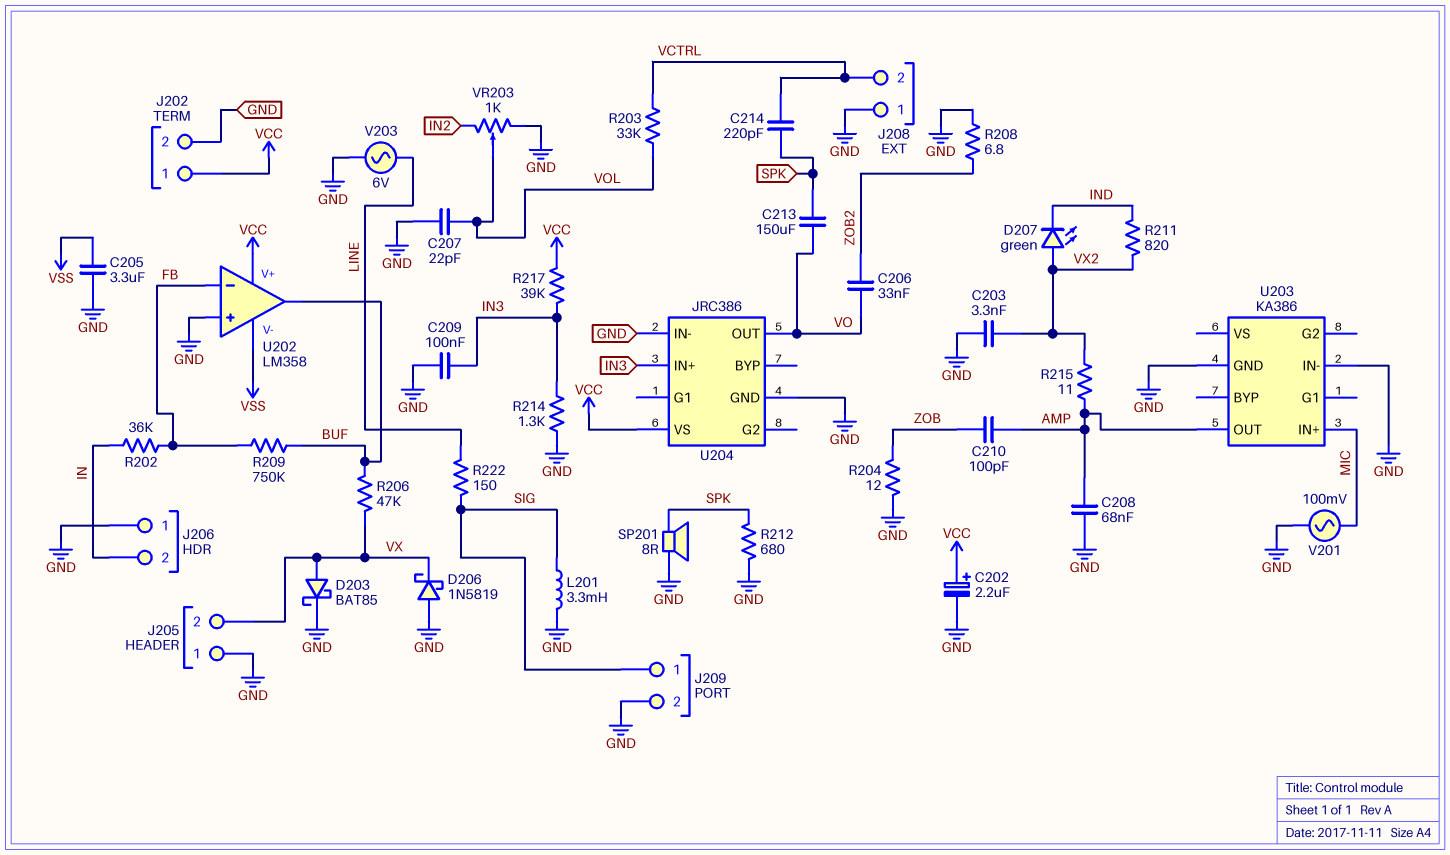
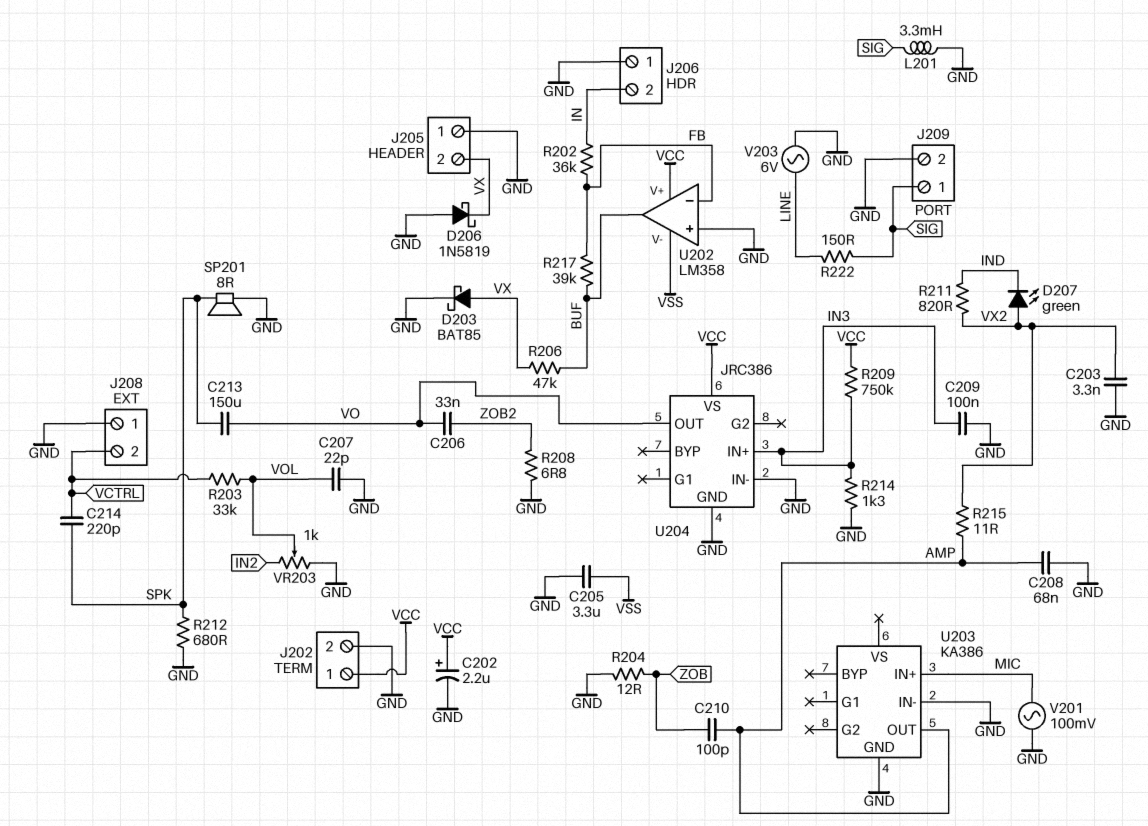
R209: 750k (BUF, FB) -> 750k (IN3, VCC)
R217: 39k (IN3, VCC) -> 39k (BUF, FB)

